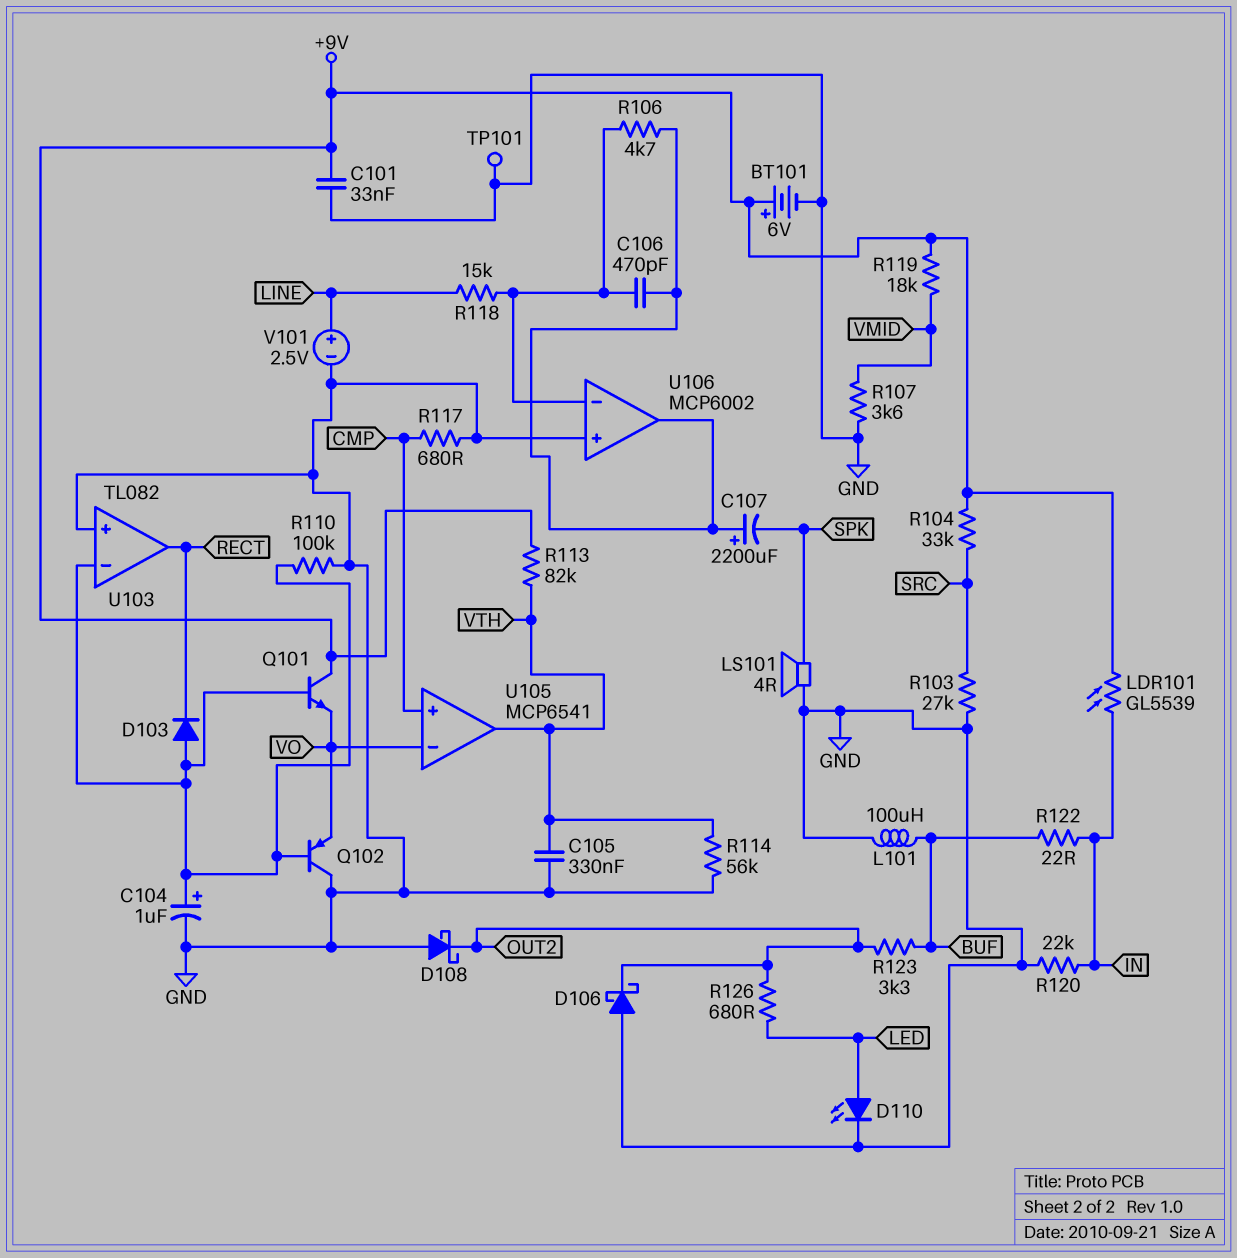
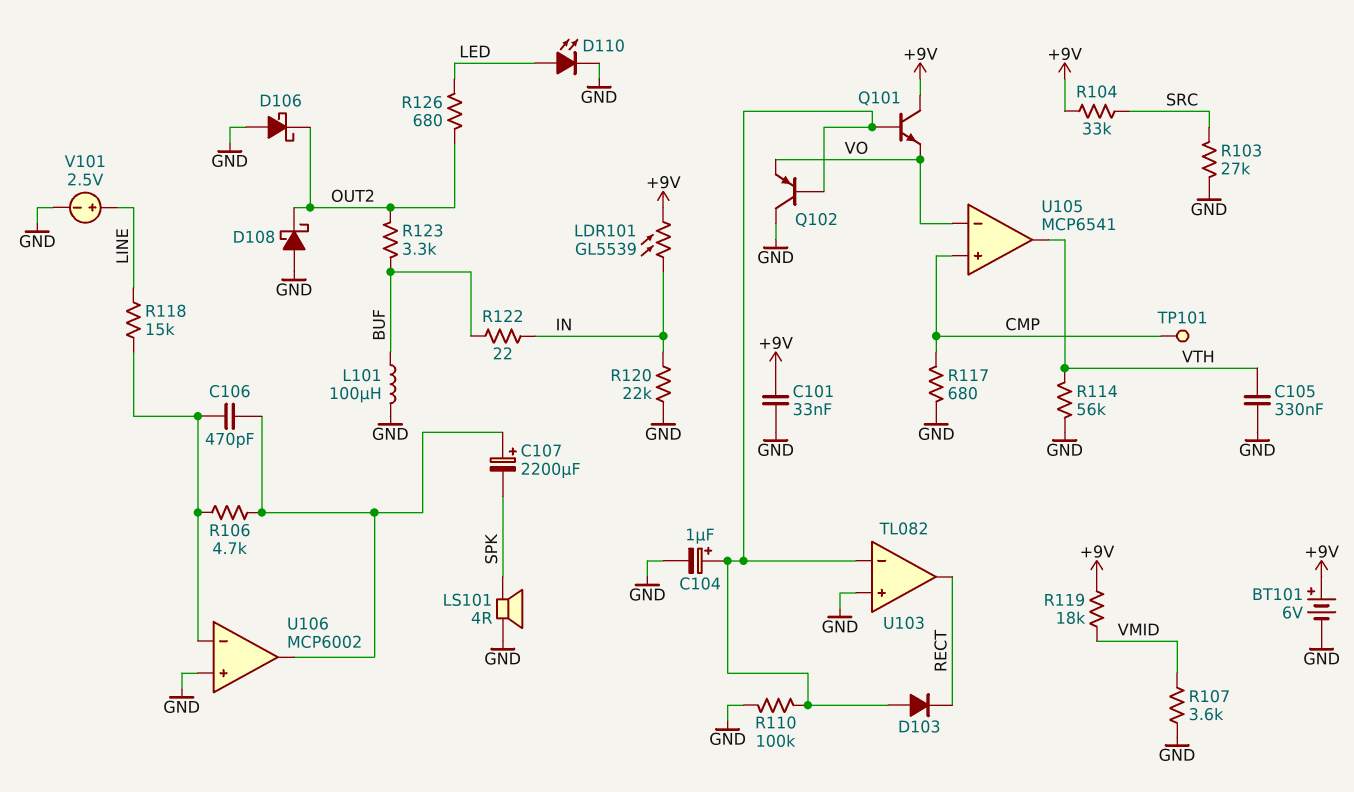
R113: 82k (+9V, VTH) -> none
TP101: test point (GND) -> test point (CMP)

